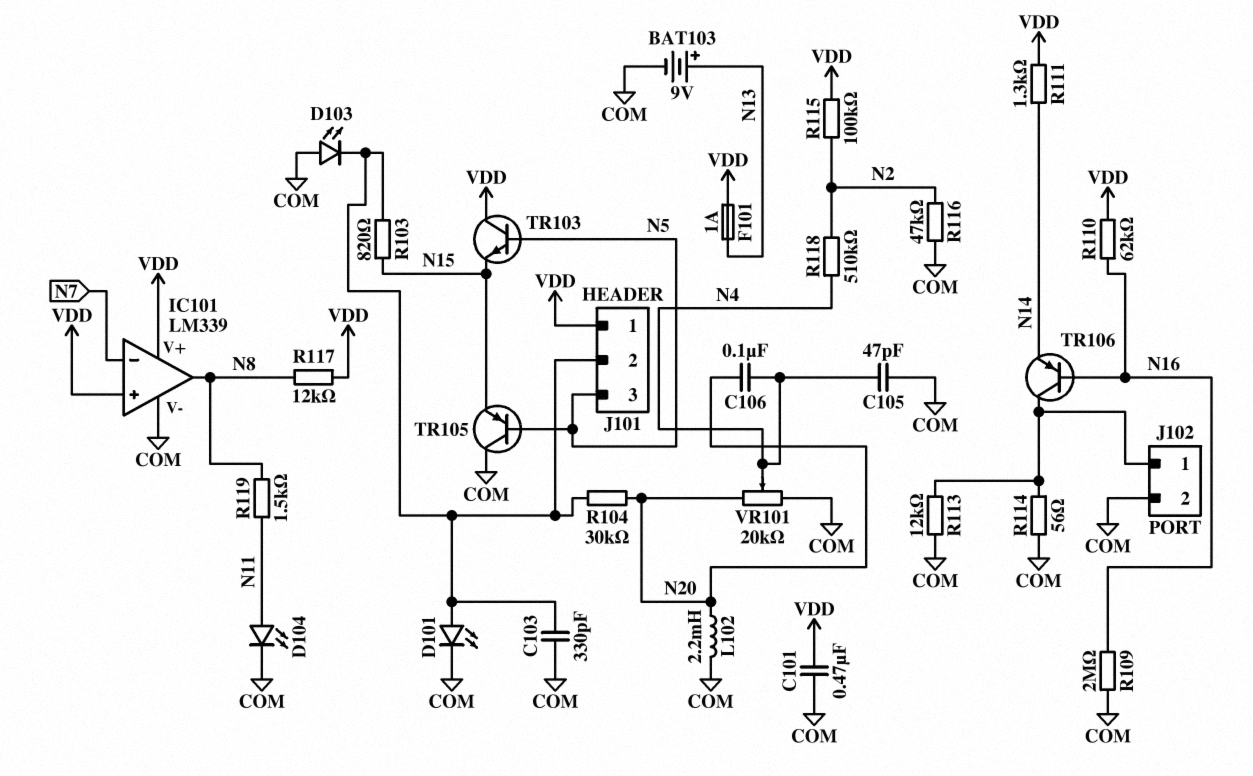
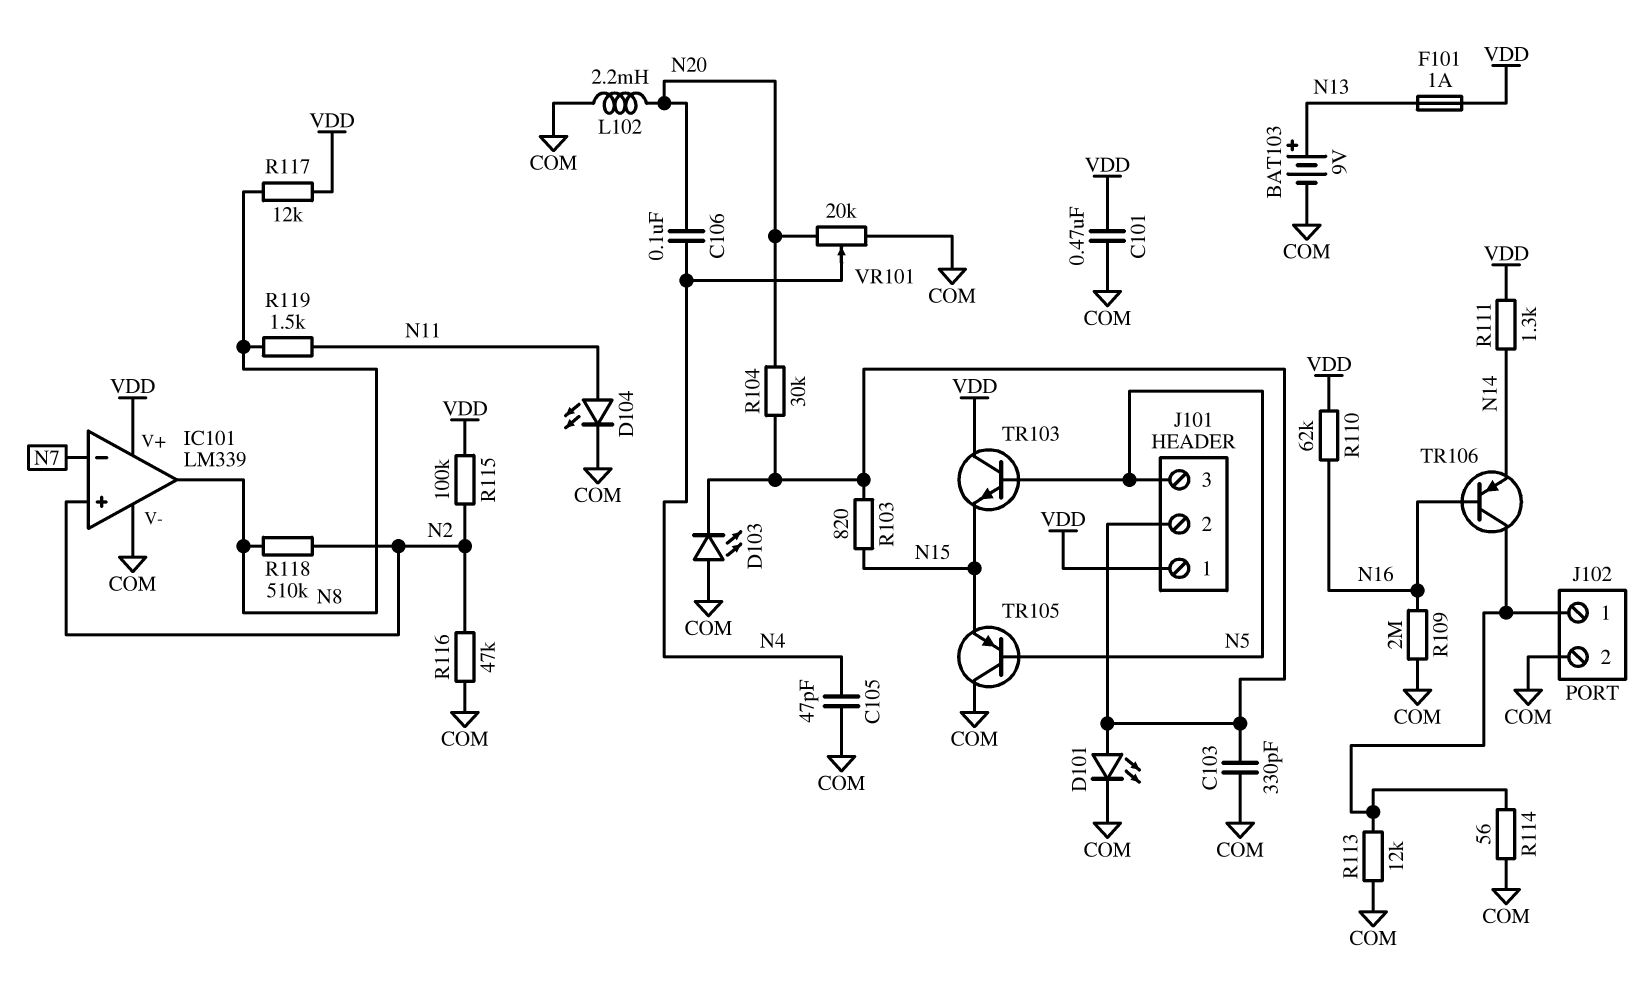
IC101 pin in+: VDD -> N2
R118: 510k (N2, N4) -> 510k (N2, N8)

